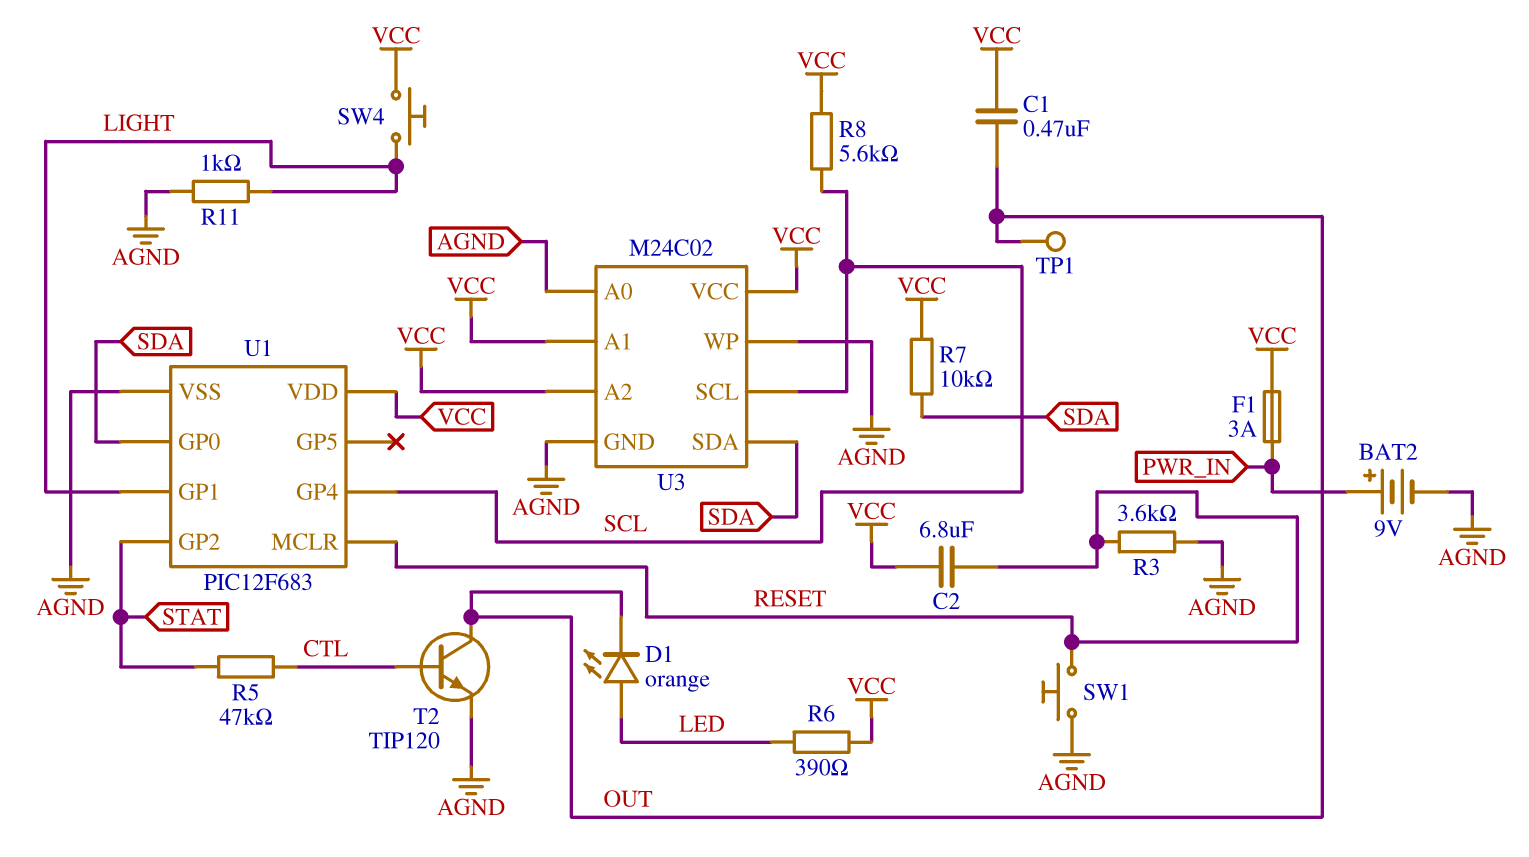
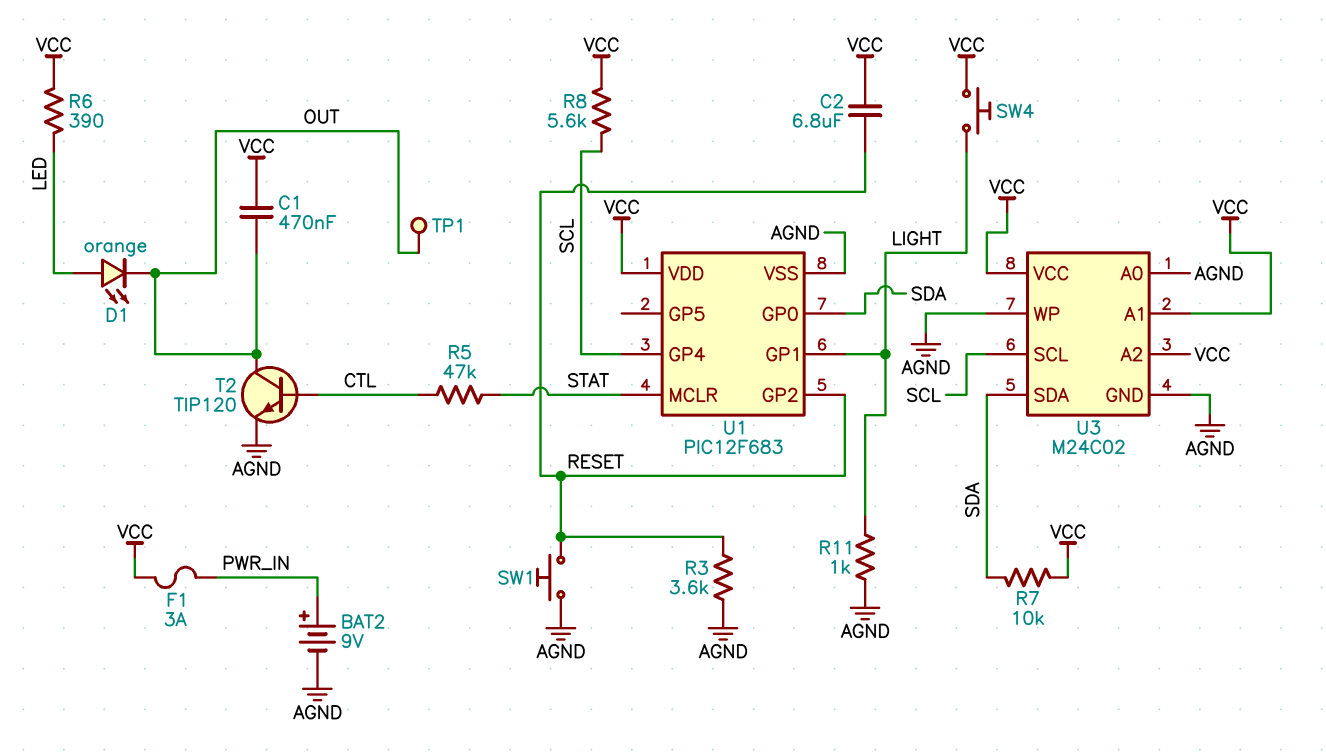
U1 pin GP2: STAT -> RESET
U1 pin MCLR: RESET -> STAT

